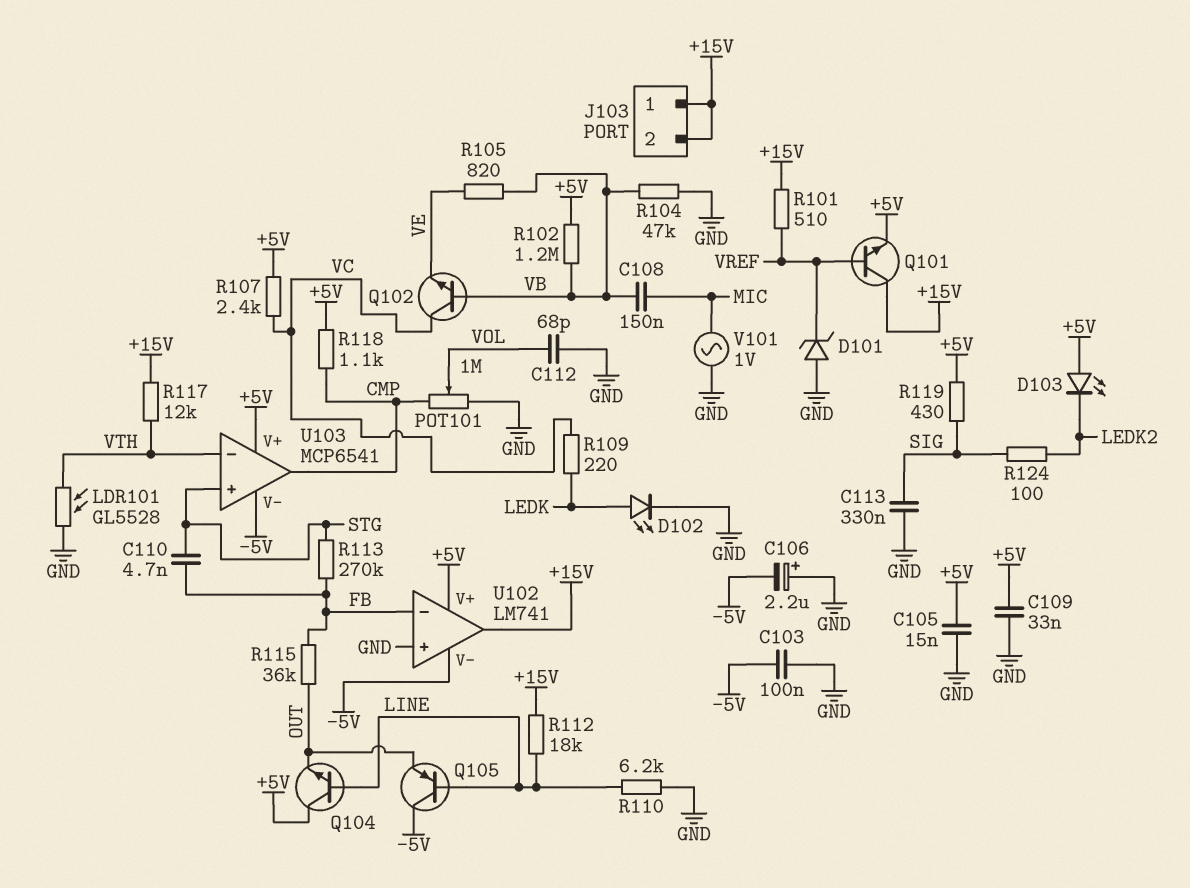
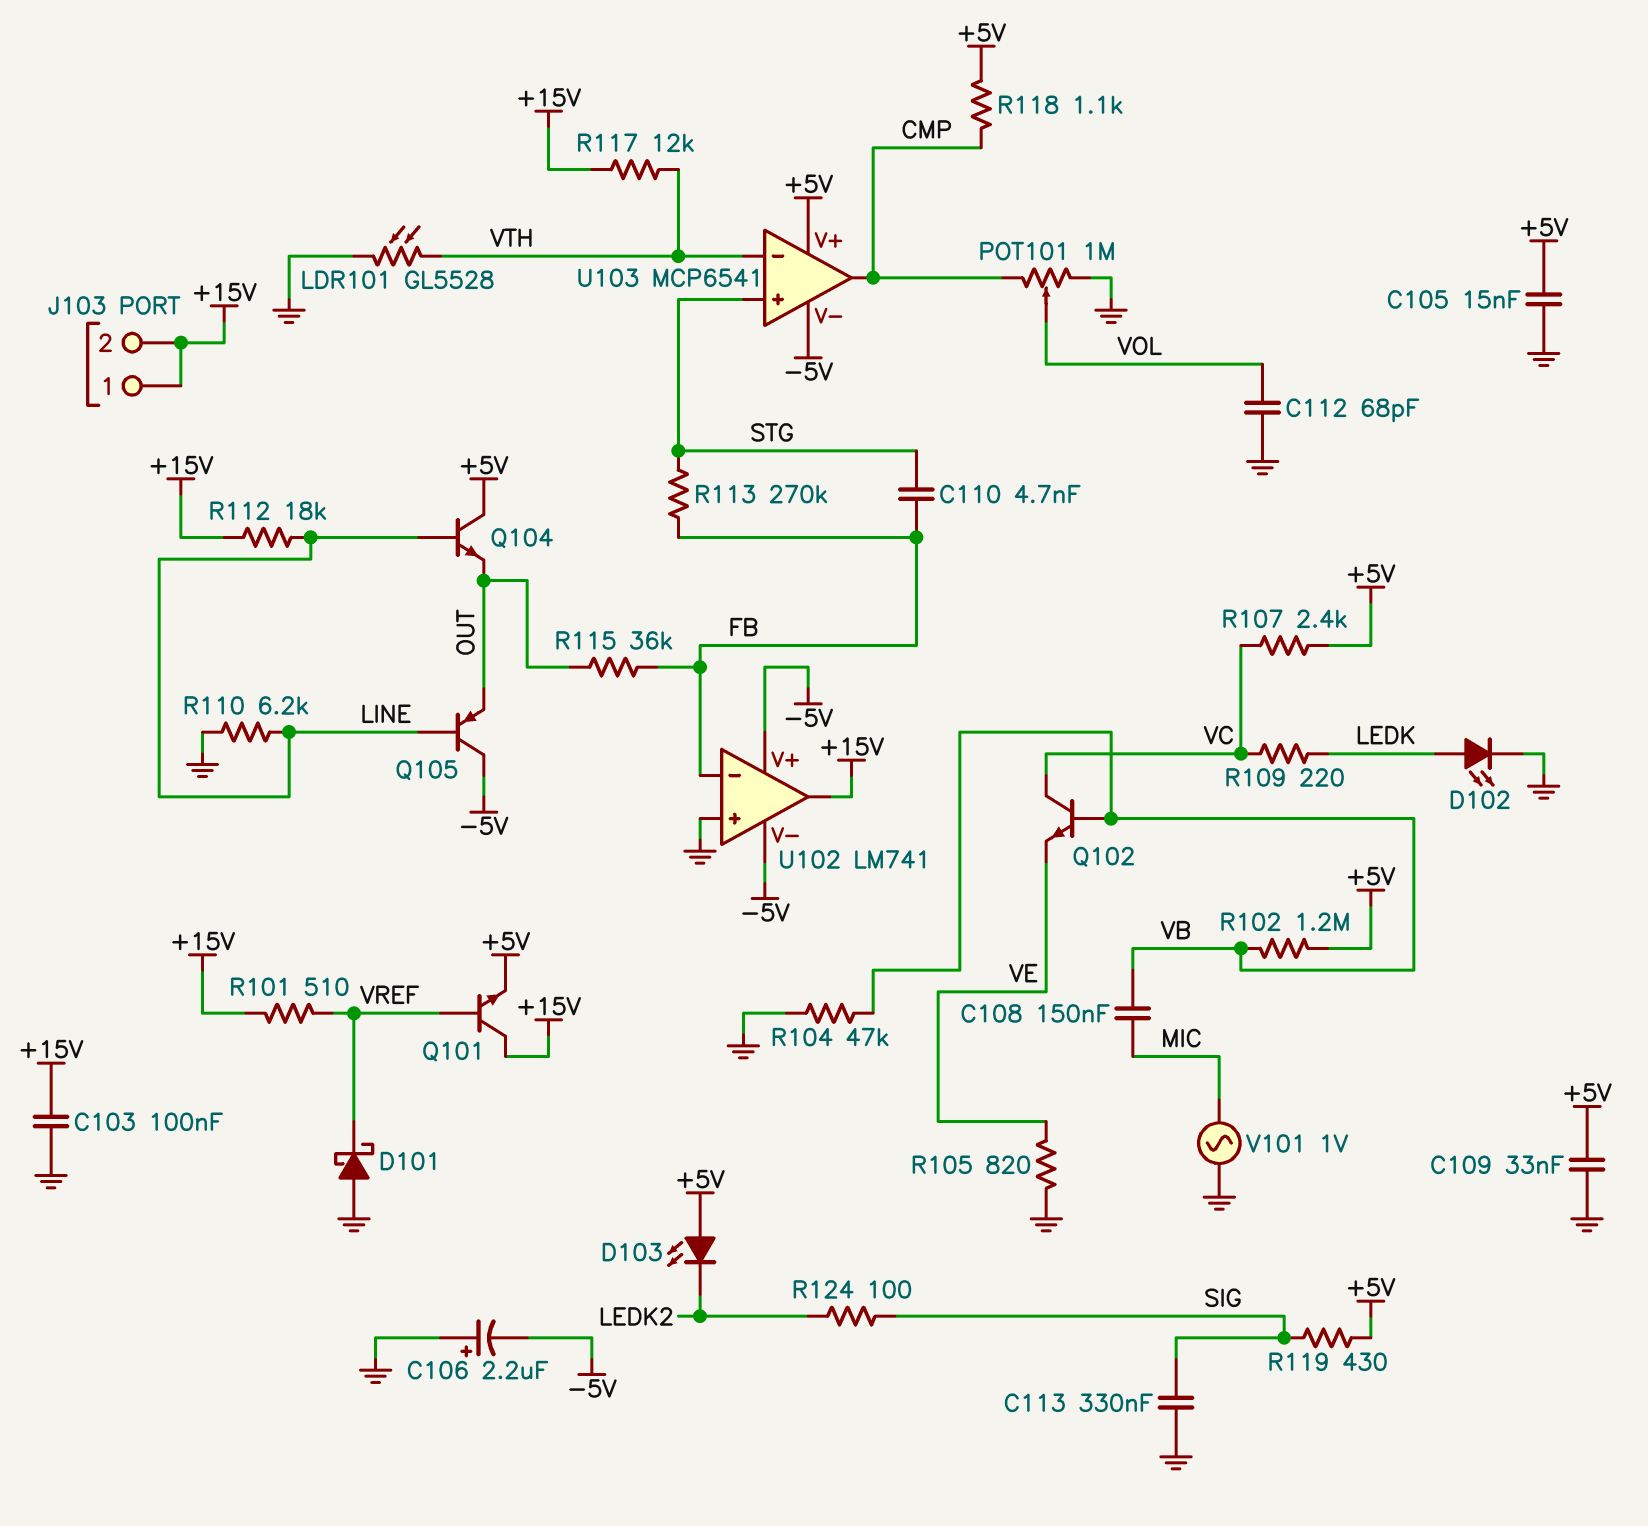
C103: 100nF (-5V, GND) -> 100nF (+15V, GND)
D101: zener (A GND, K VREF) -> schottky (A GND, K VREF)
R105: 820 (VB, VE) -> 820 (GND, VE)
U102 pin V+: +5V -> -5V

